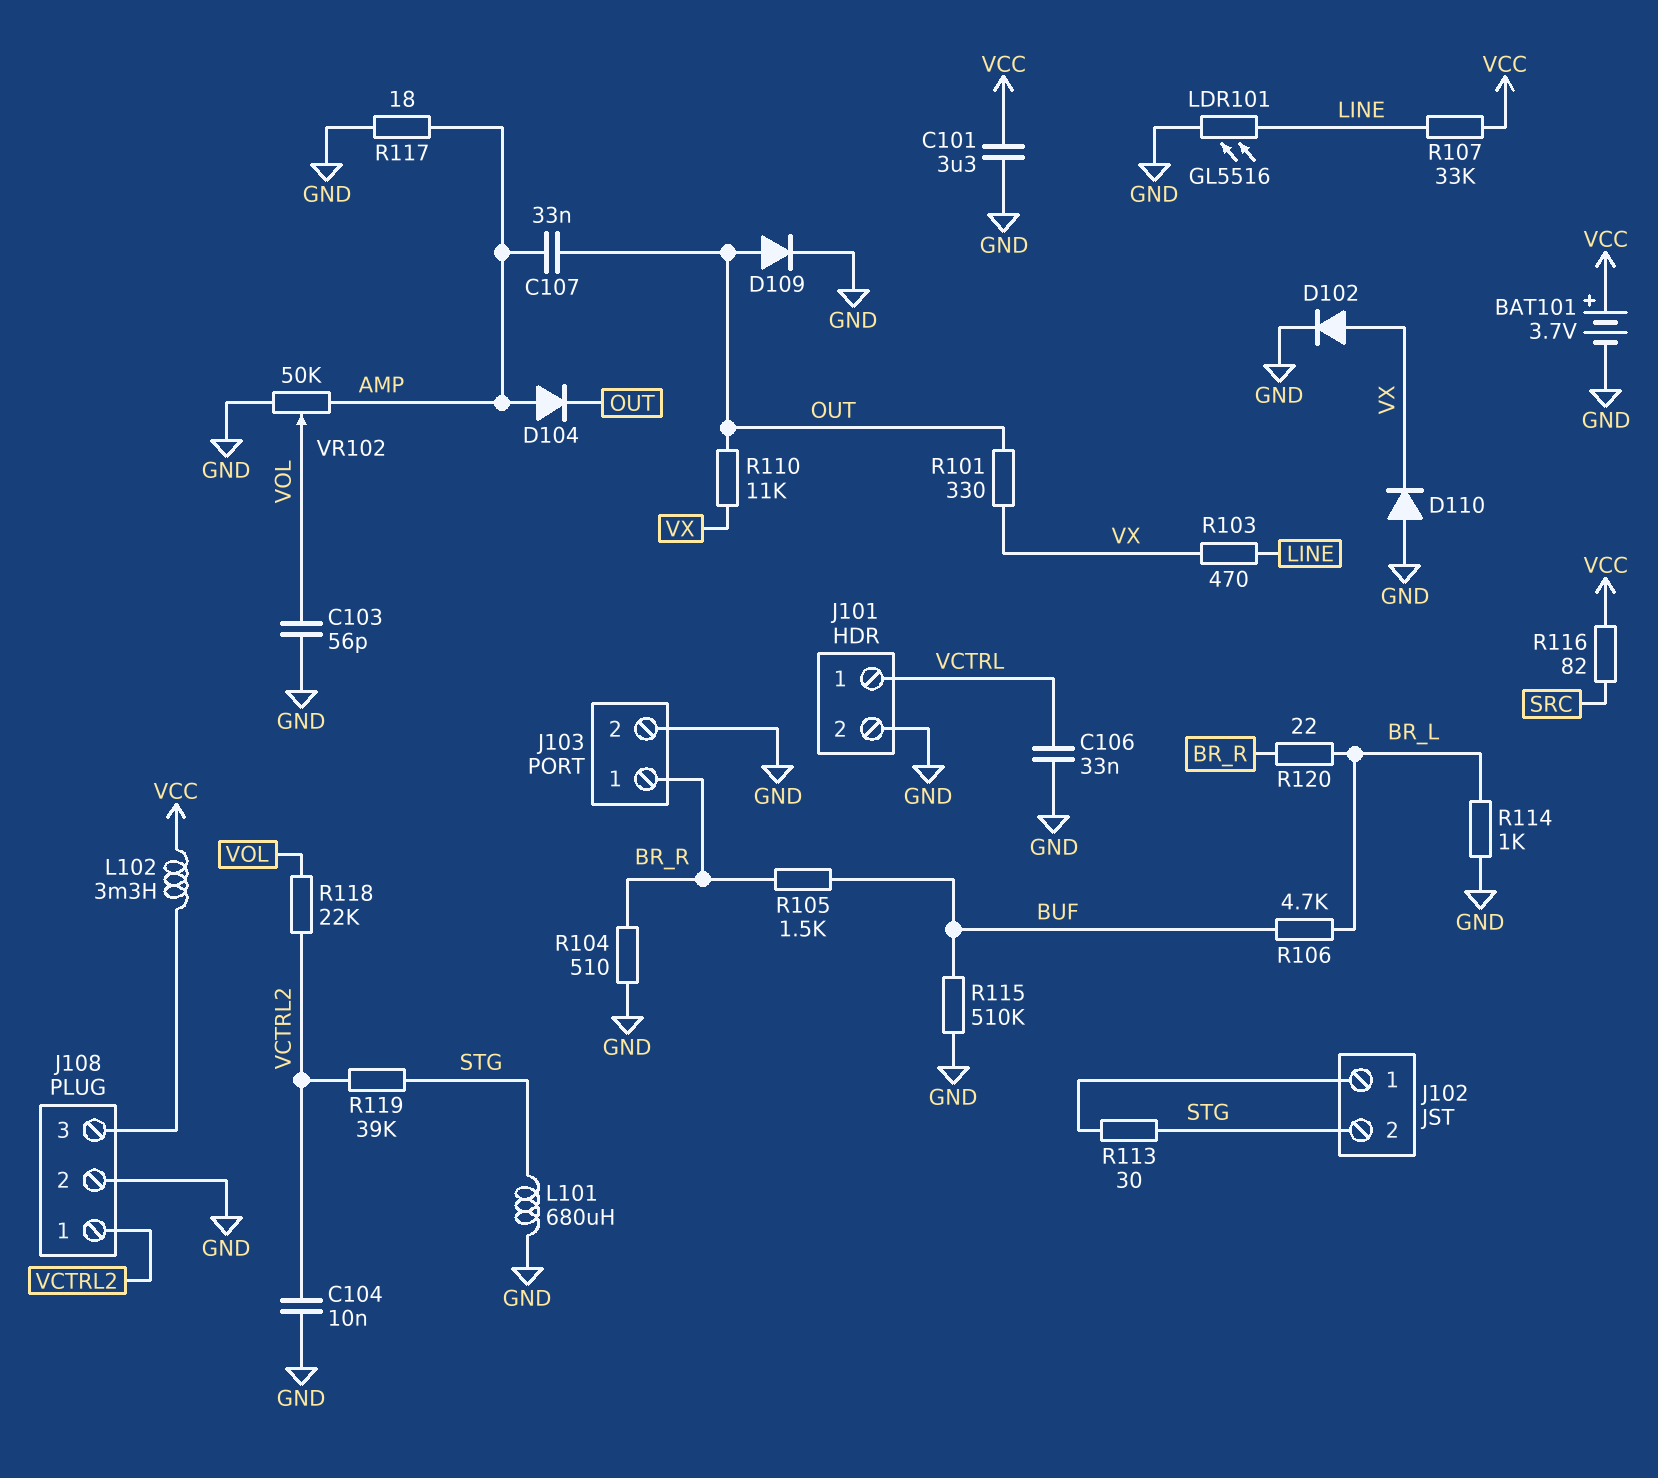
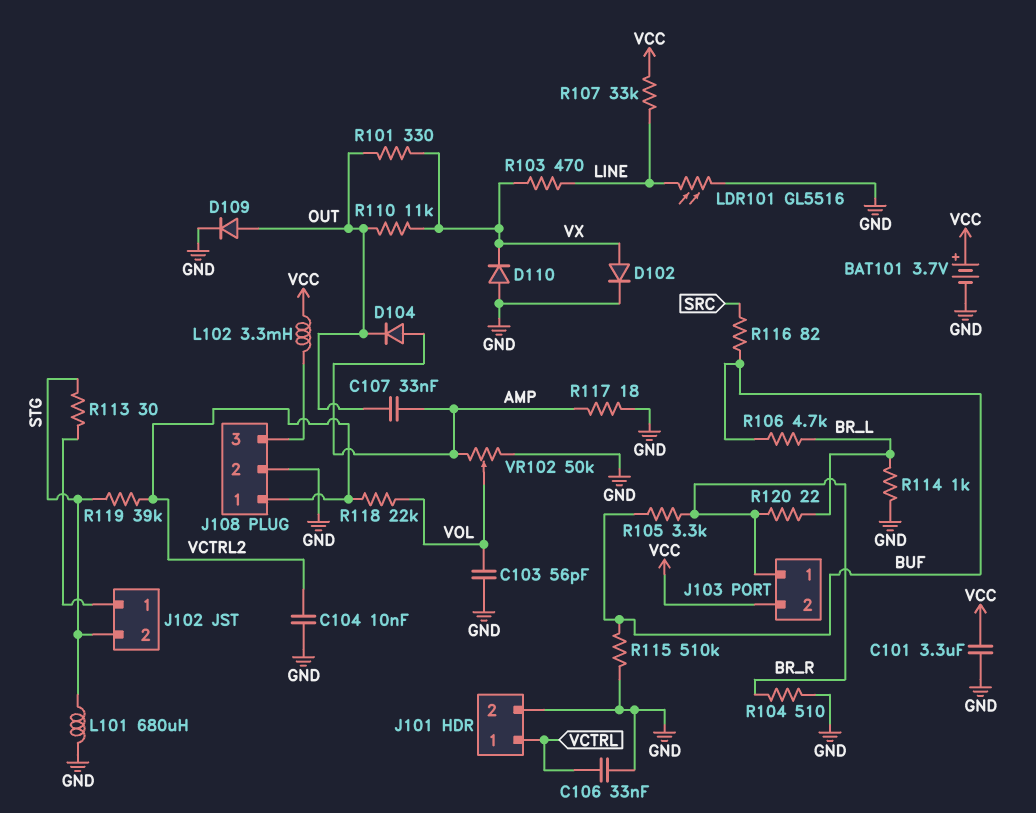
J103 pin 2: GND -> VCC
R105: 1.5k (BR_R, BUF) -> 3.3k (BR_R, BUF)
R116: 82 (SRC, VCC) -> 82 (BUF, SRC)

